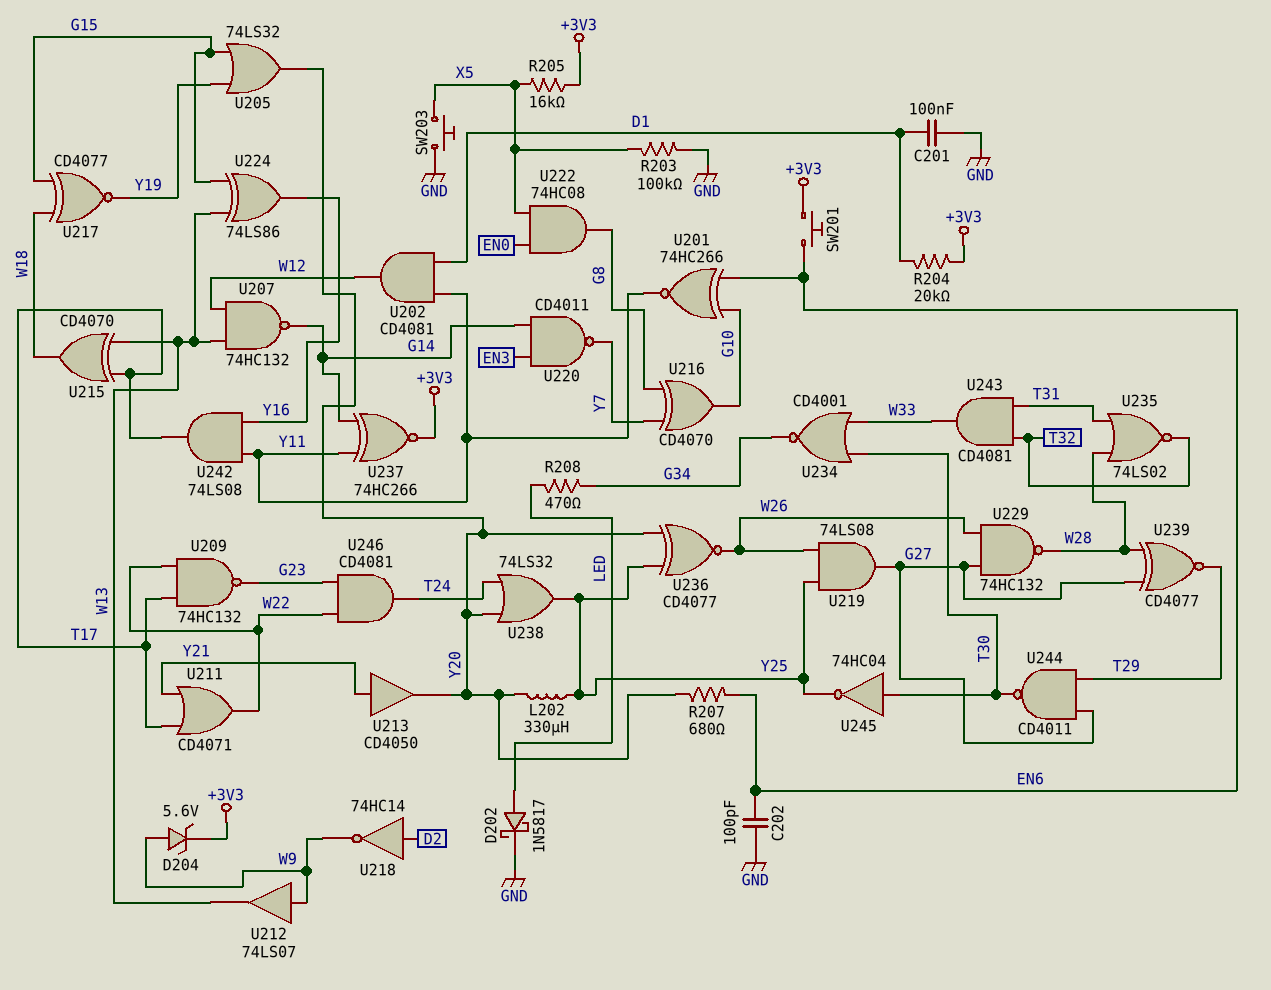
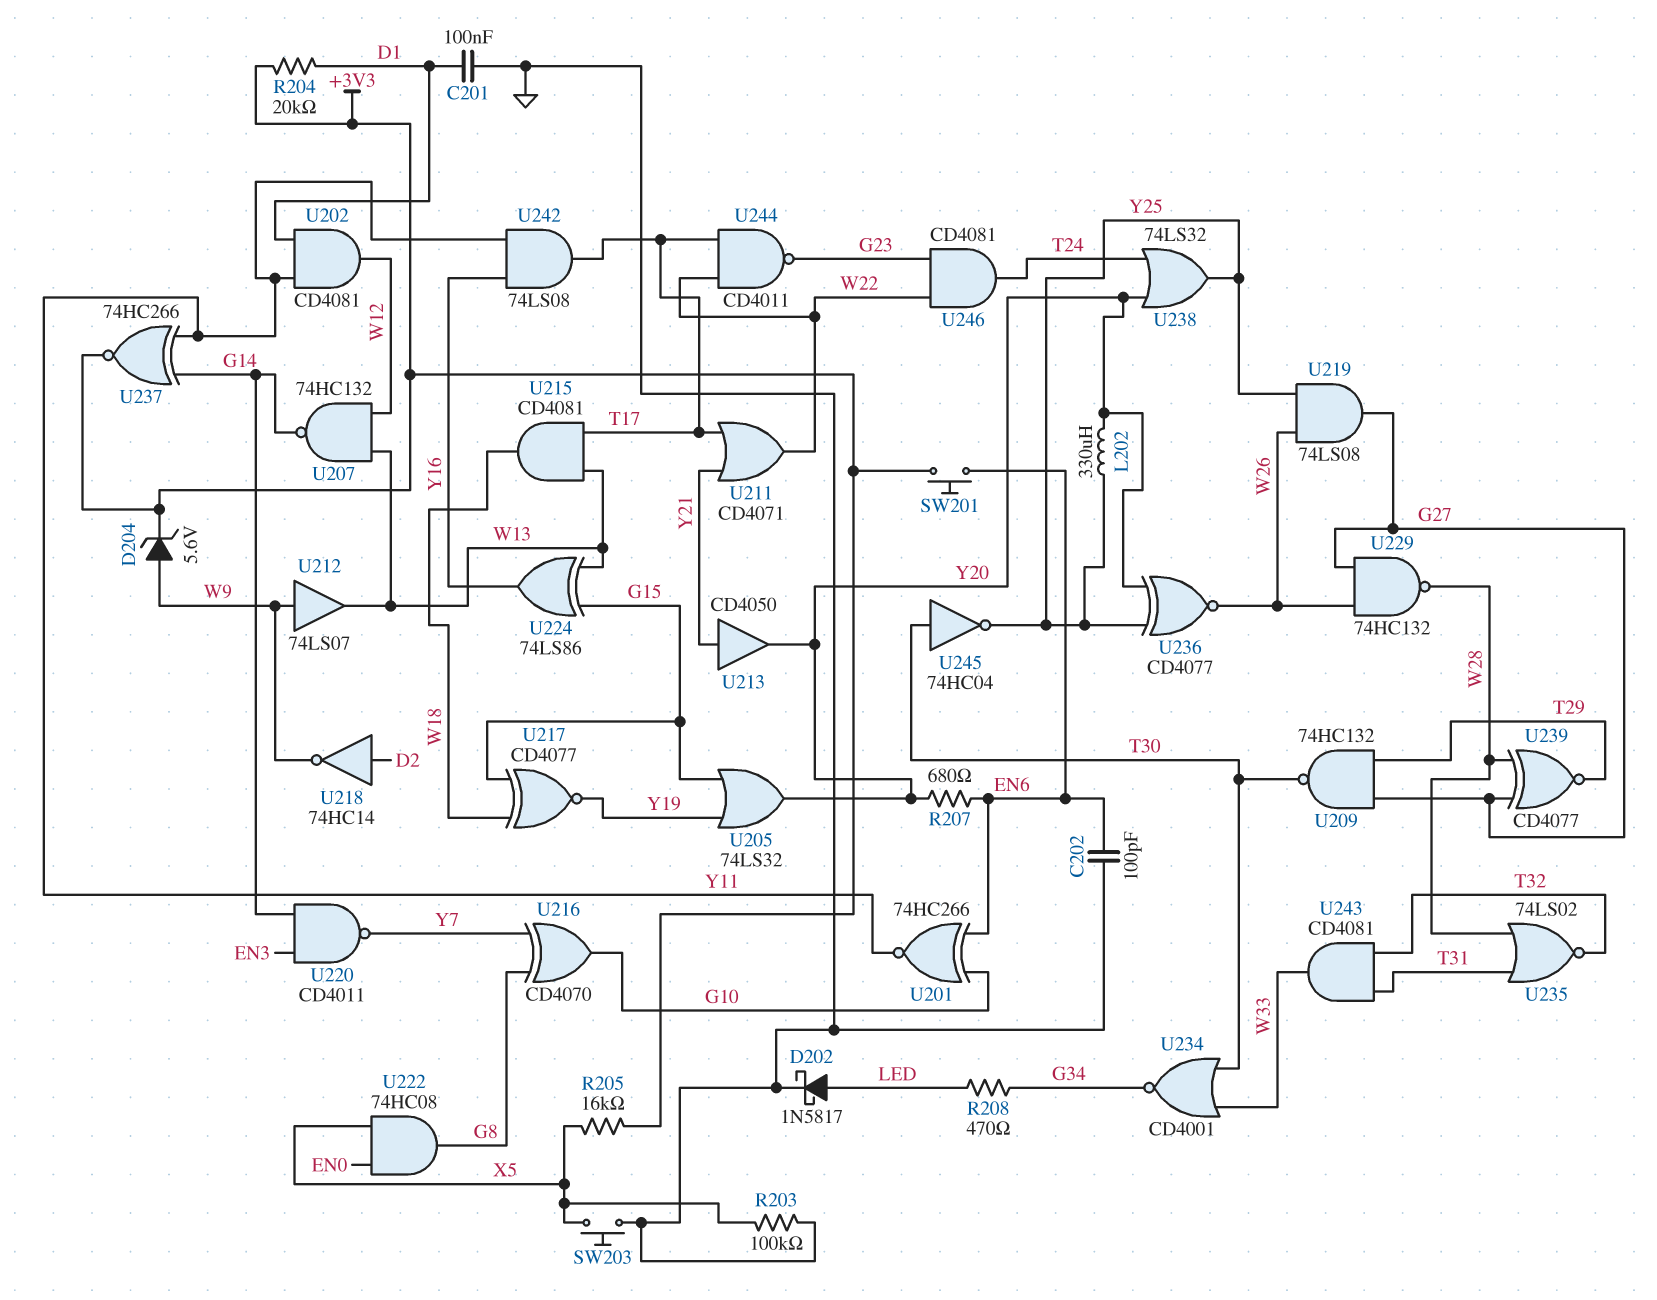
U209: NAND 74HC132 (in T17, in W22, out G23) -> NAND 74HC132 (in G27, in T29, out T30)
U215: XOR CD4070 (in T17, in W13, out W18) -> AND CD4081 (in T17, in W13, out W18)
U244: NAND CD4011 (in G27, in T29, out T30) -> NAND CD4011 (in T17, in W22, out G23)

